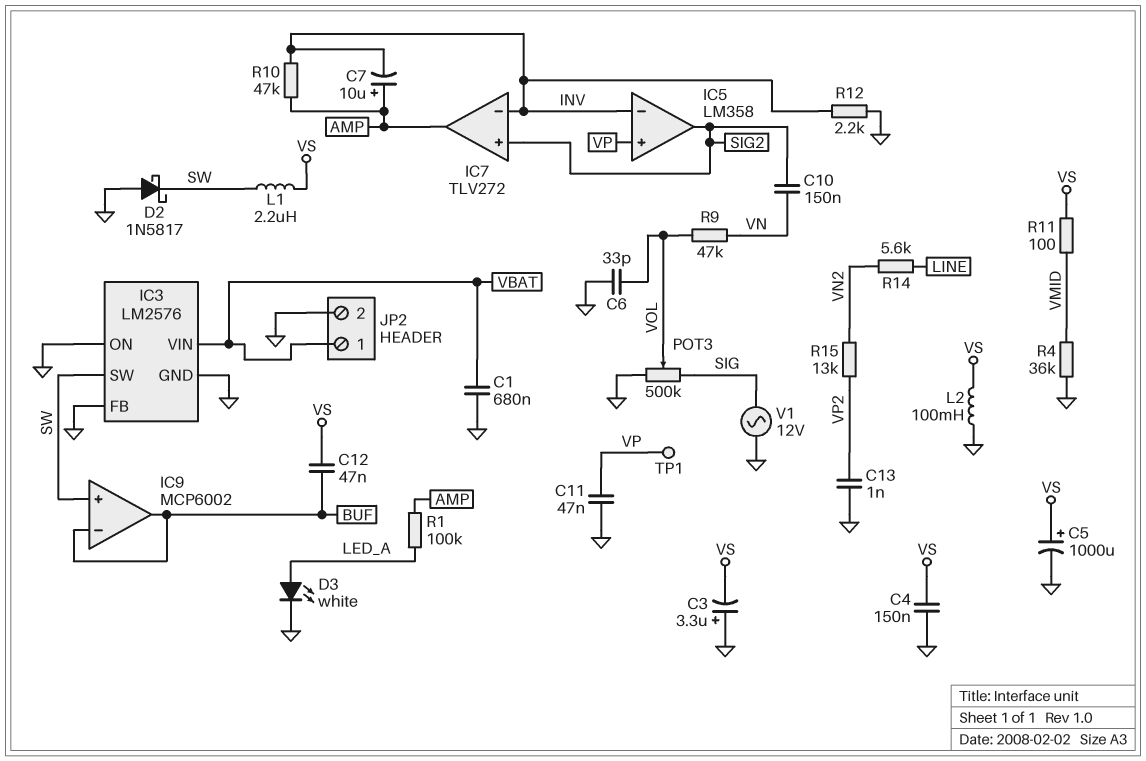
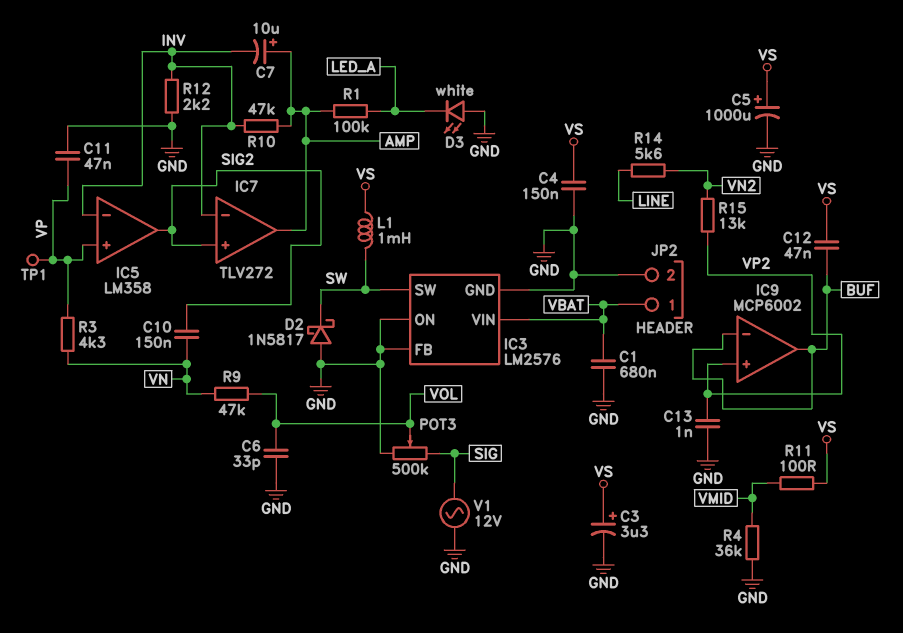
C3: 3.3uF (plus GND, minus VS) -> 3.3uF (plus VS, minus GND)
D3: LED white (A LED_A, K GND) -> LED white (A GND, K LED_A)
IC9 pin in+: SW -> VP2
L1: 2.2uH (SW, VS) -> 1mH (SW, VS)
L2: 100mH (GND, VS) -> none
R3: none -> 4.3k (VN, VP)

